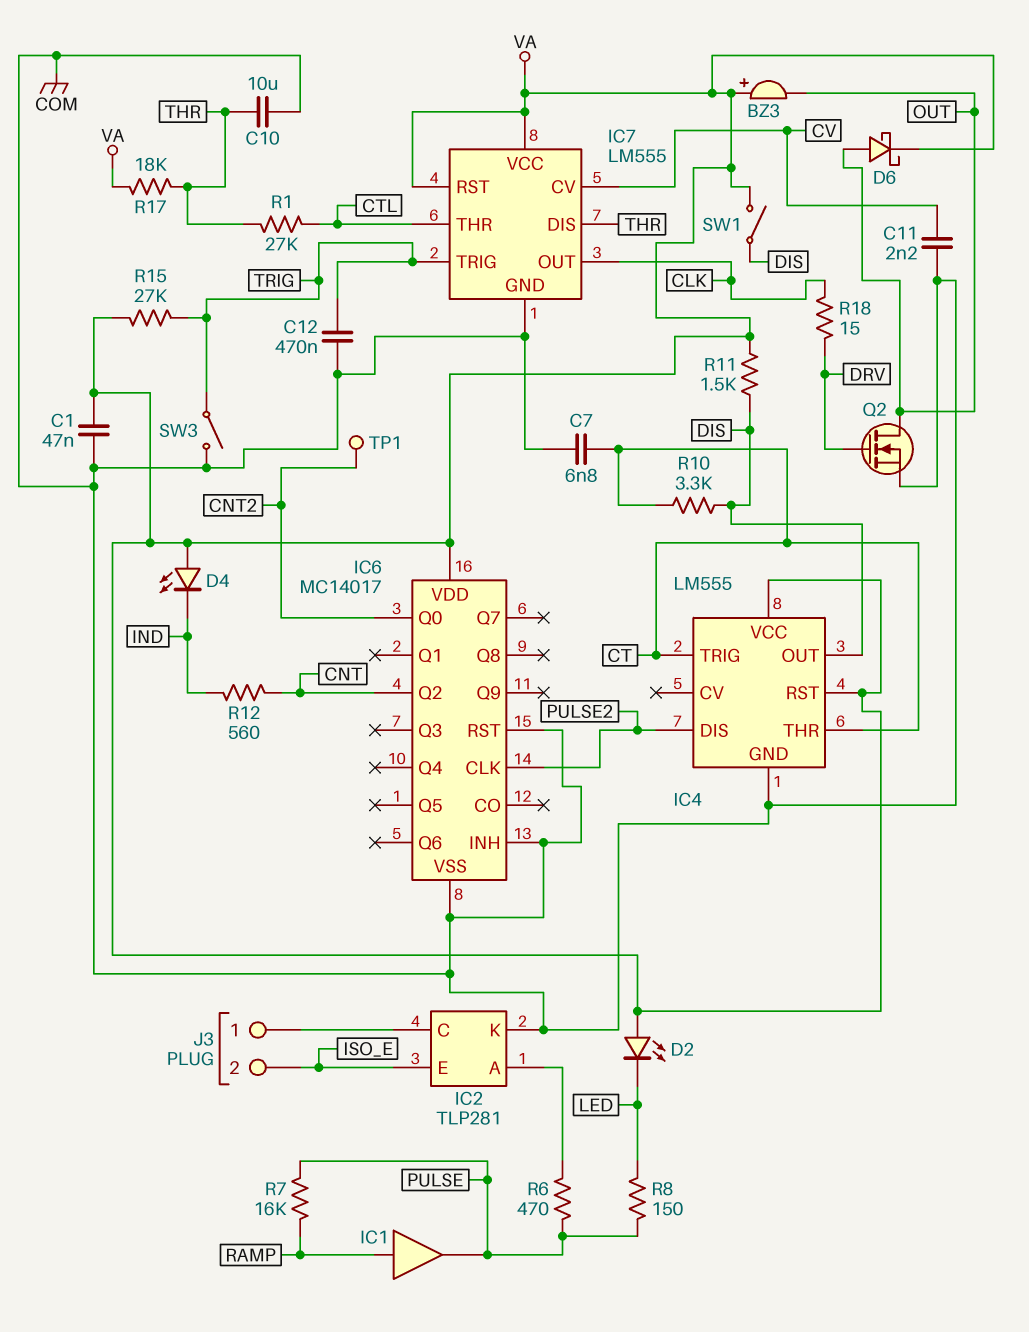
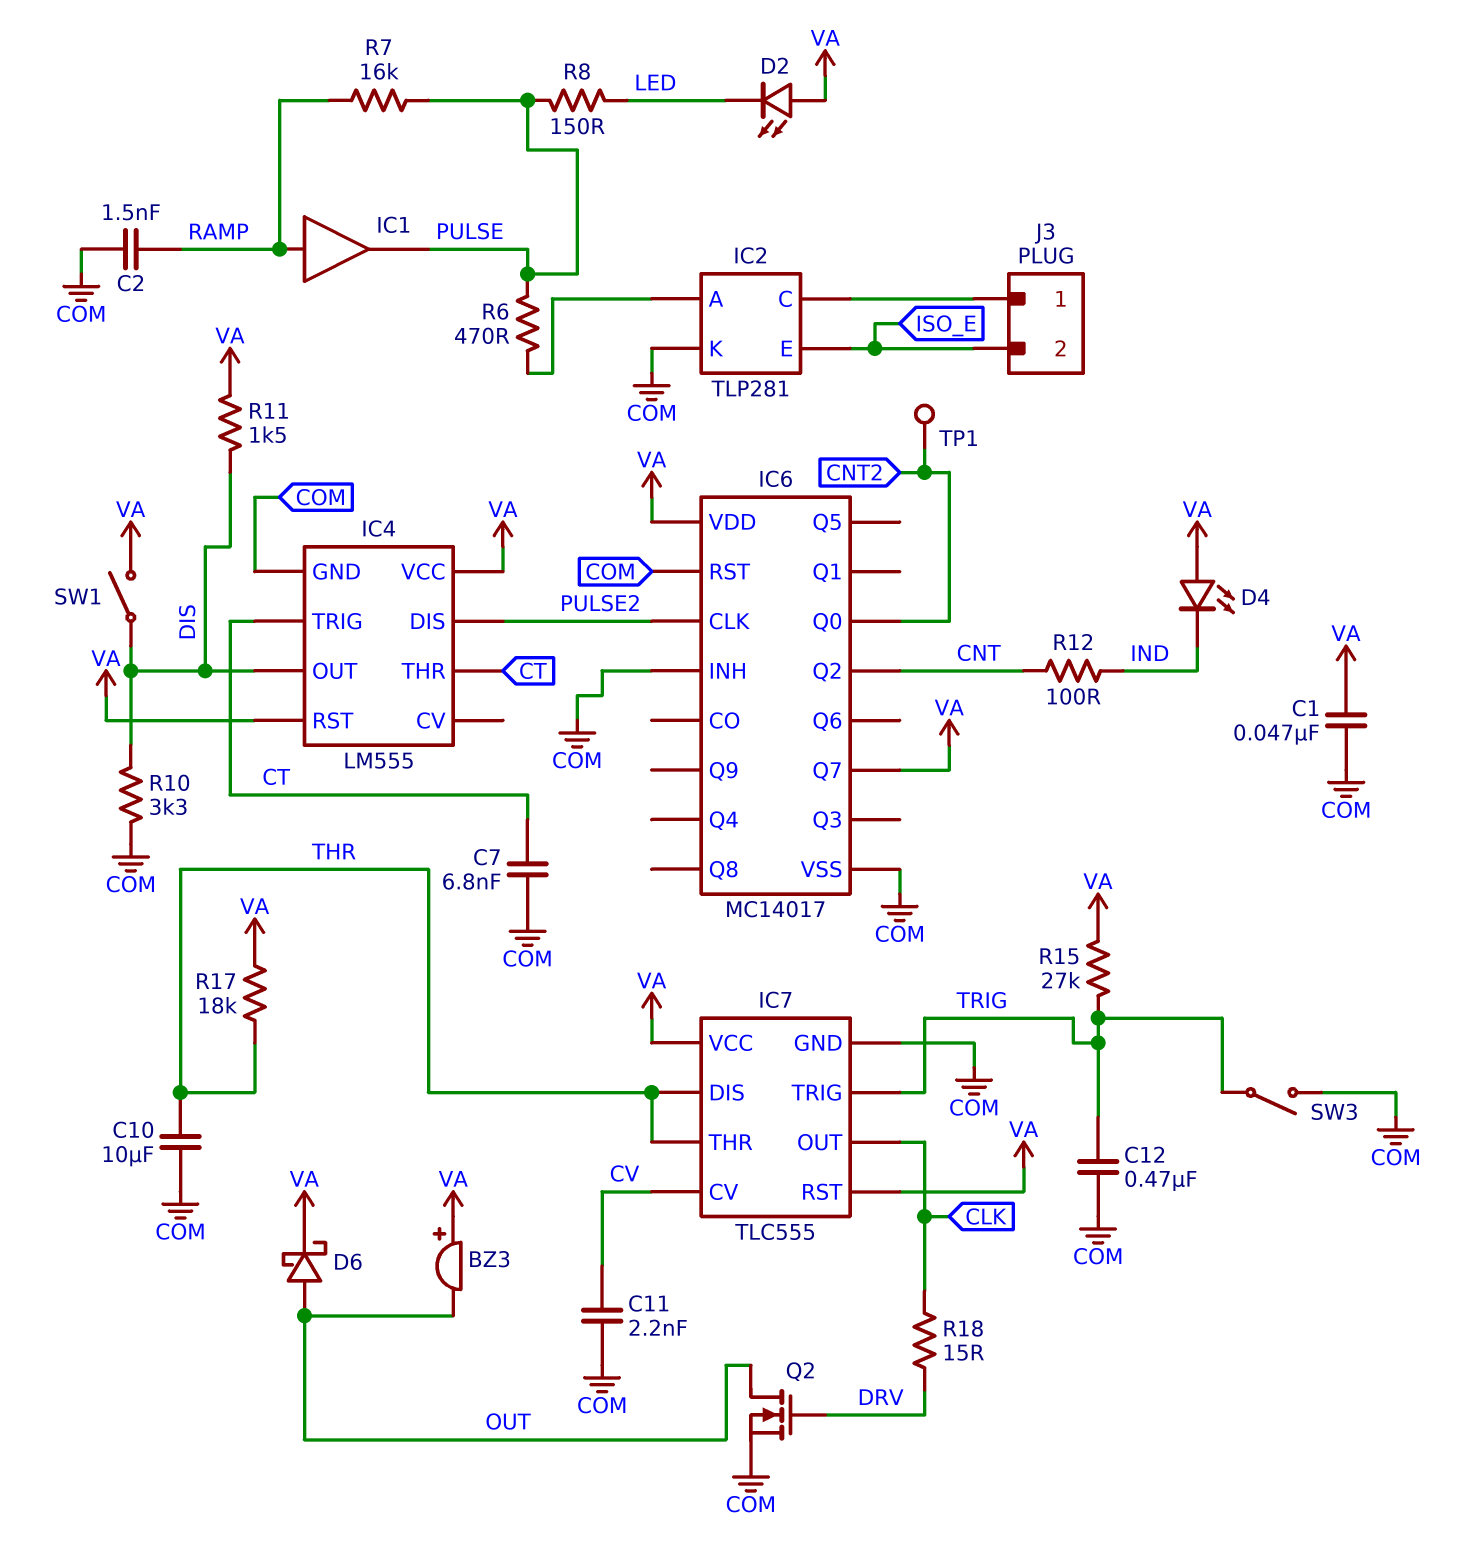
C2: none -> 1.5nF (COM, RAMP)
IC6 pin Q7: none -> VA
IC7: LM555 -> TLC555
IC7 pin THR: CTL -> THR
R1: 27k (CTL, THR) -> none
R10: 3.3k (CT, DIS) -> 3.3k (COM, DIS)
R12: 560 (CNT, IND) -> 100 (CNT, IND)

